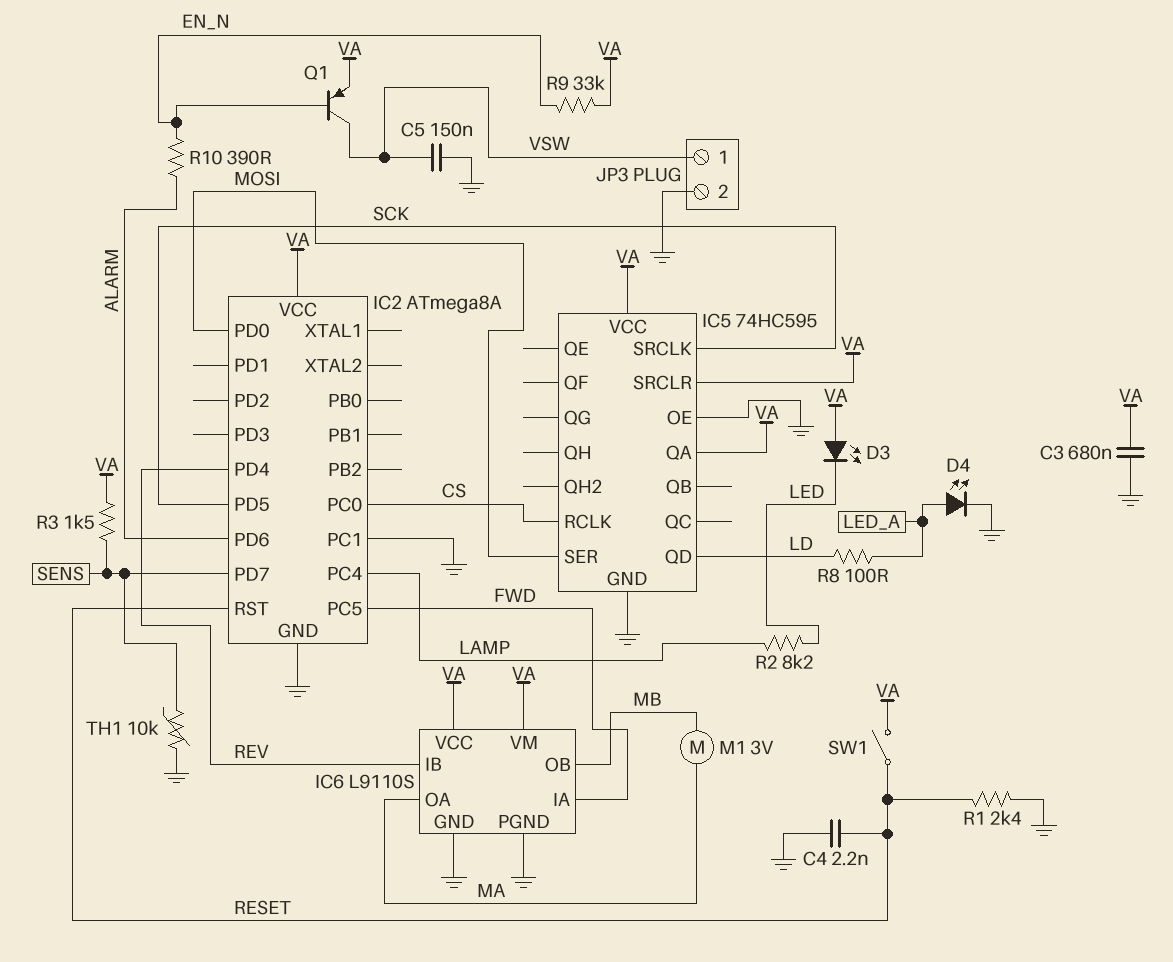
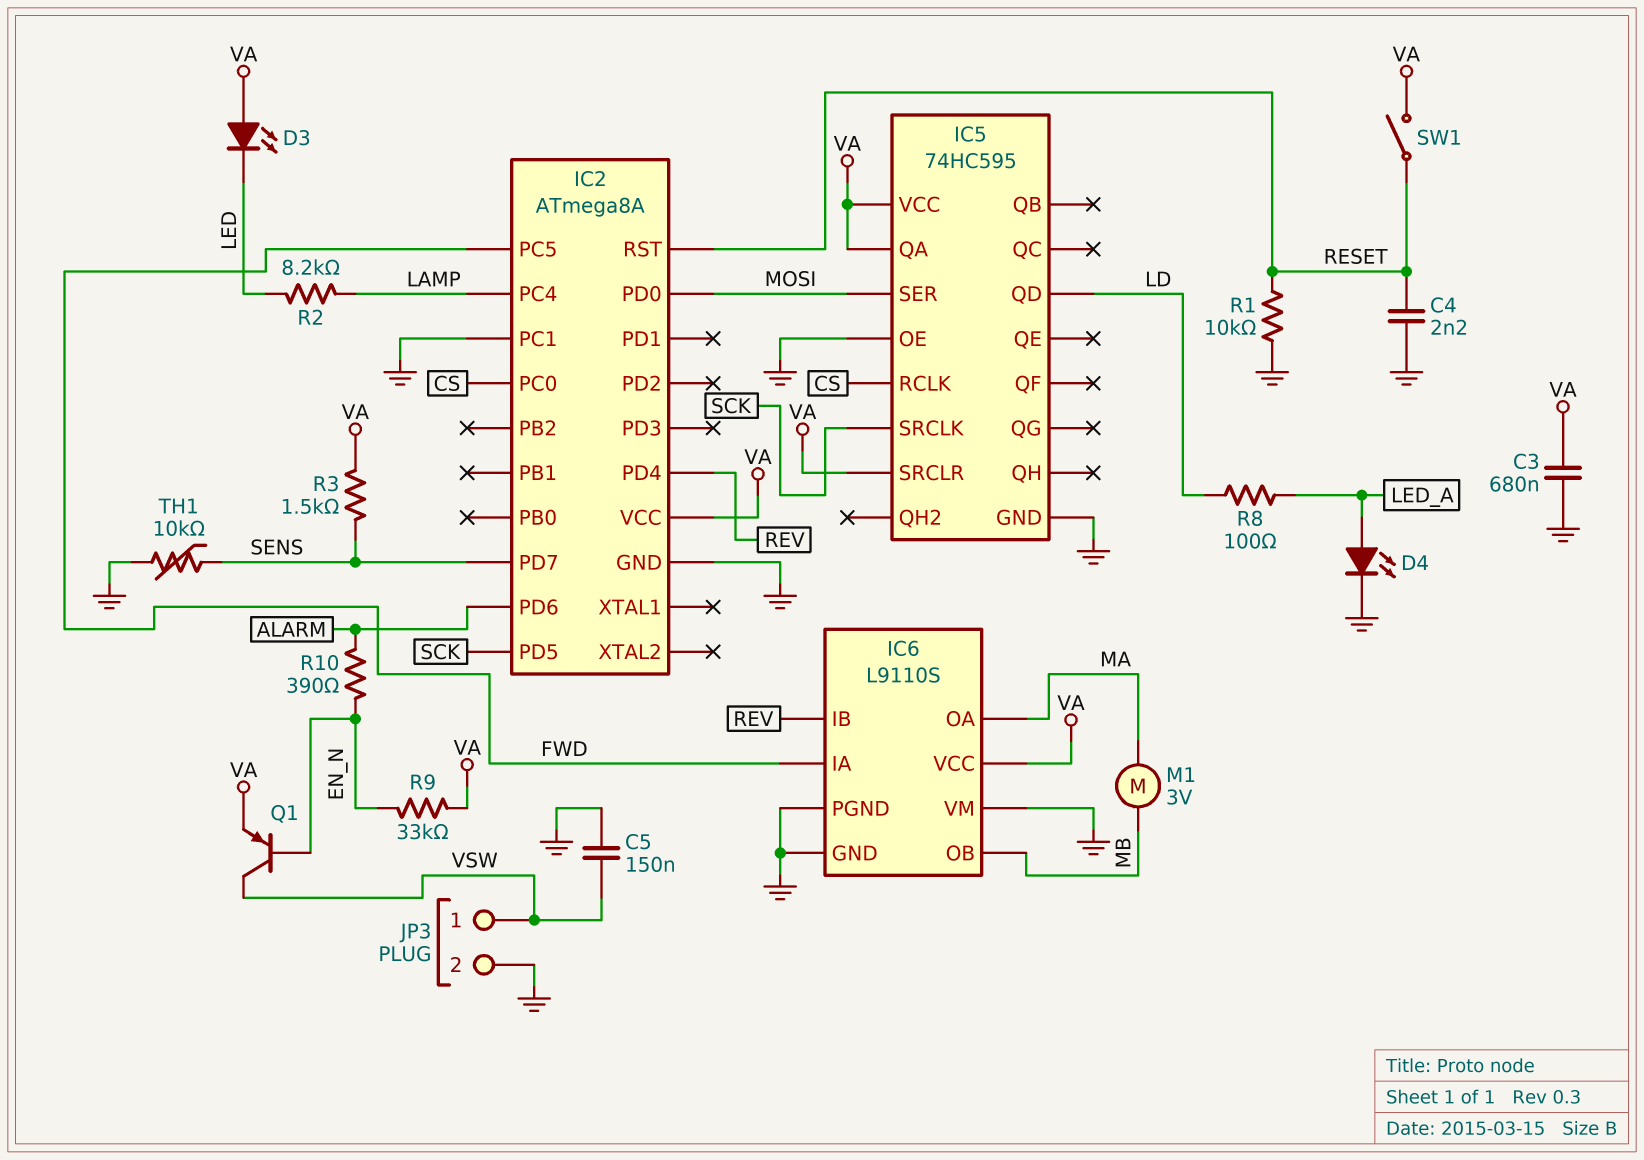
IC6 pin VM: VA -> GND
R1: 2.4k (GND, RESET) -> 10k (GND, RESET)

